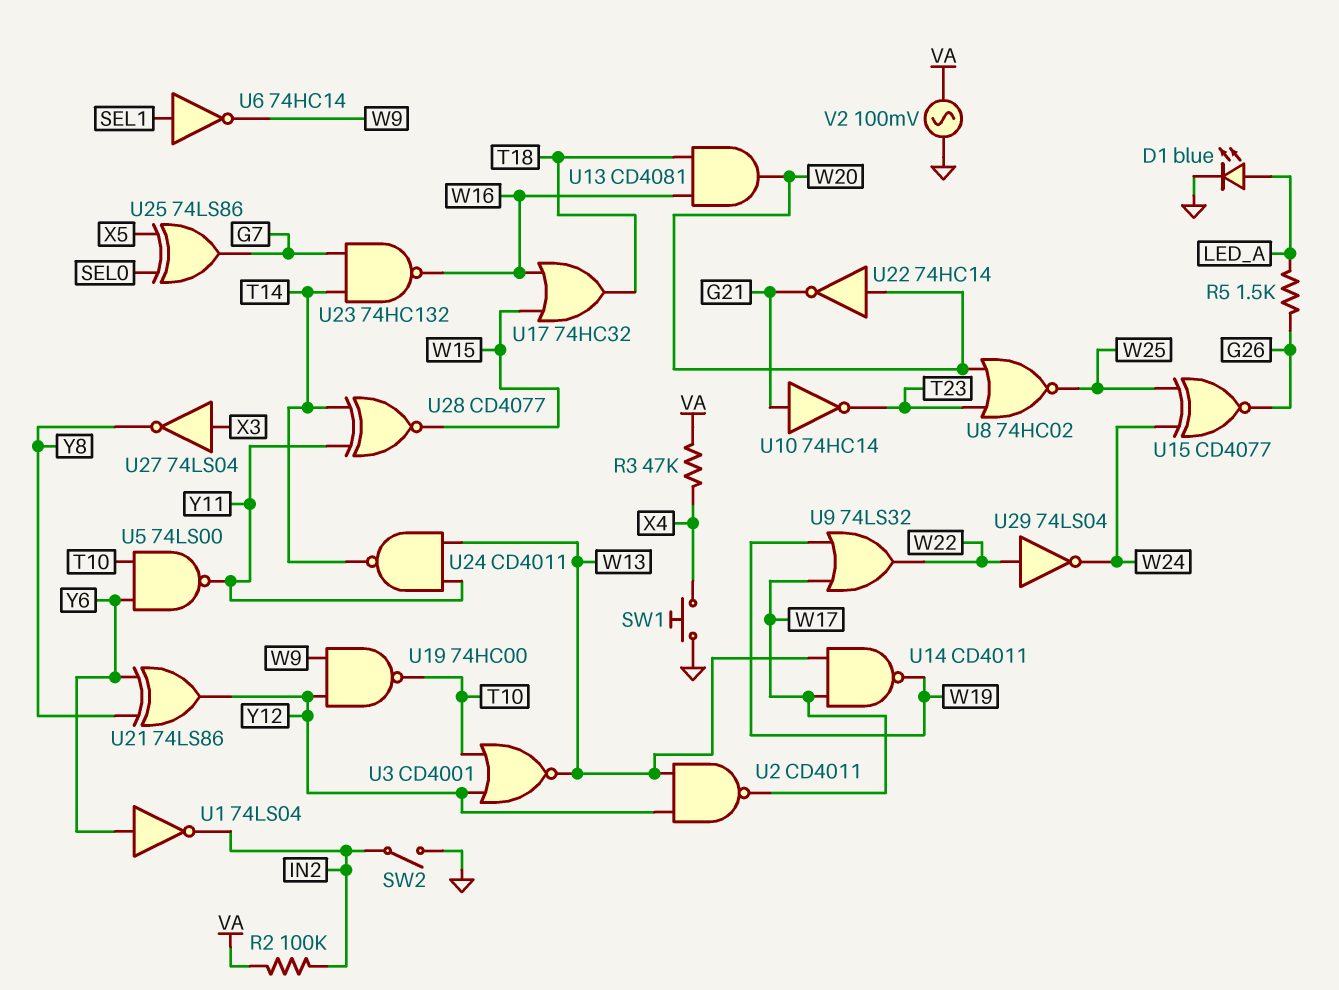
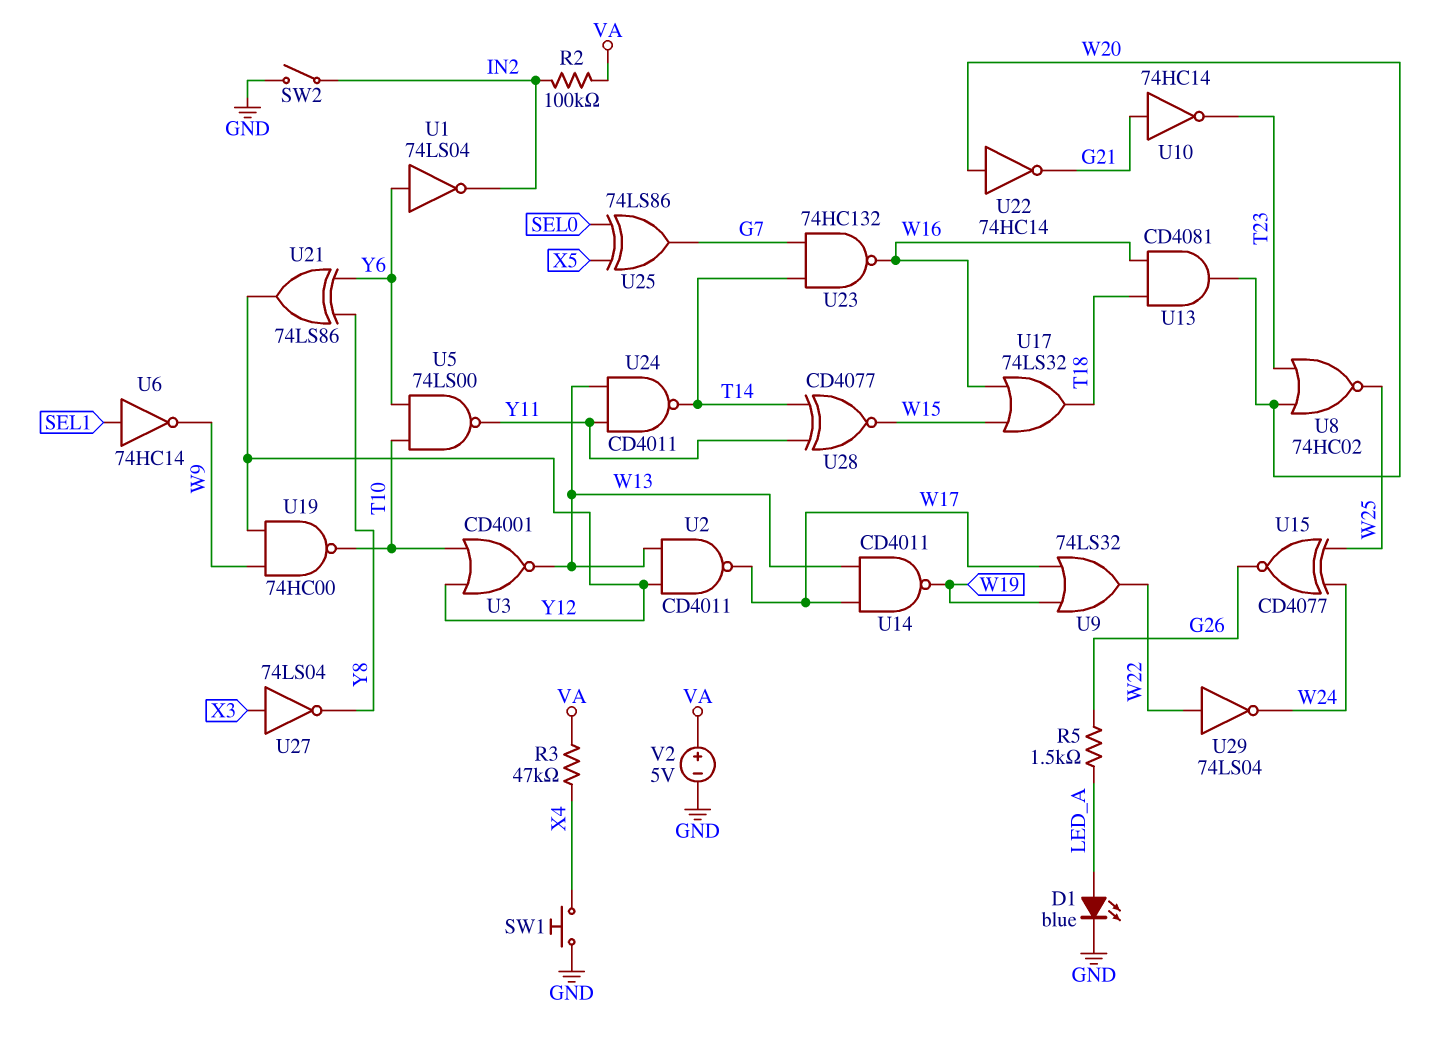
U17: OR 74HC32 (in W15, in W16, out T18) -> OR 74LS32 (in W15, in W16, out T18)
V2: AC 100mV (GND, VA) -> 5V (plus VA, minus GND)

